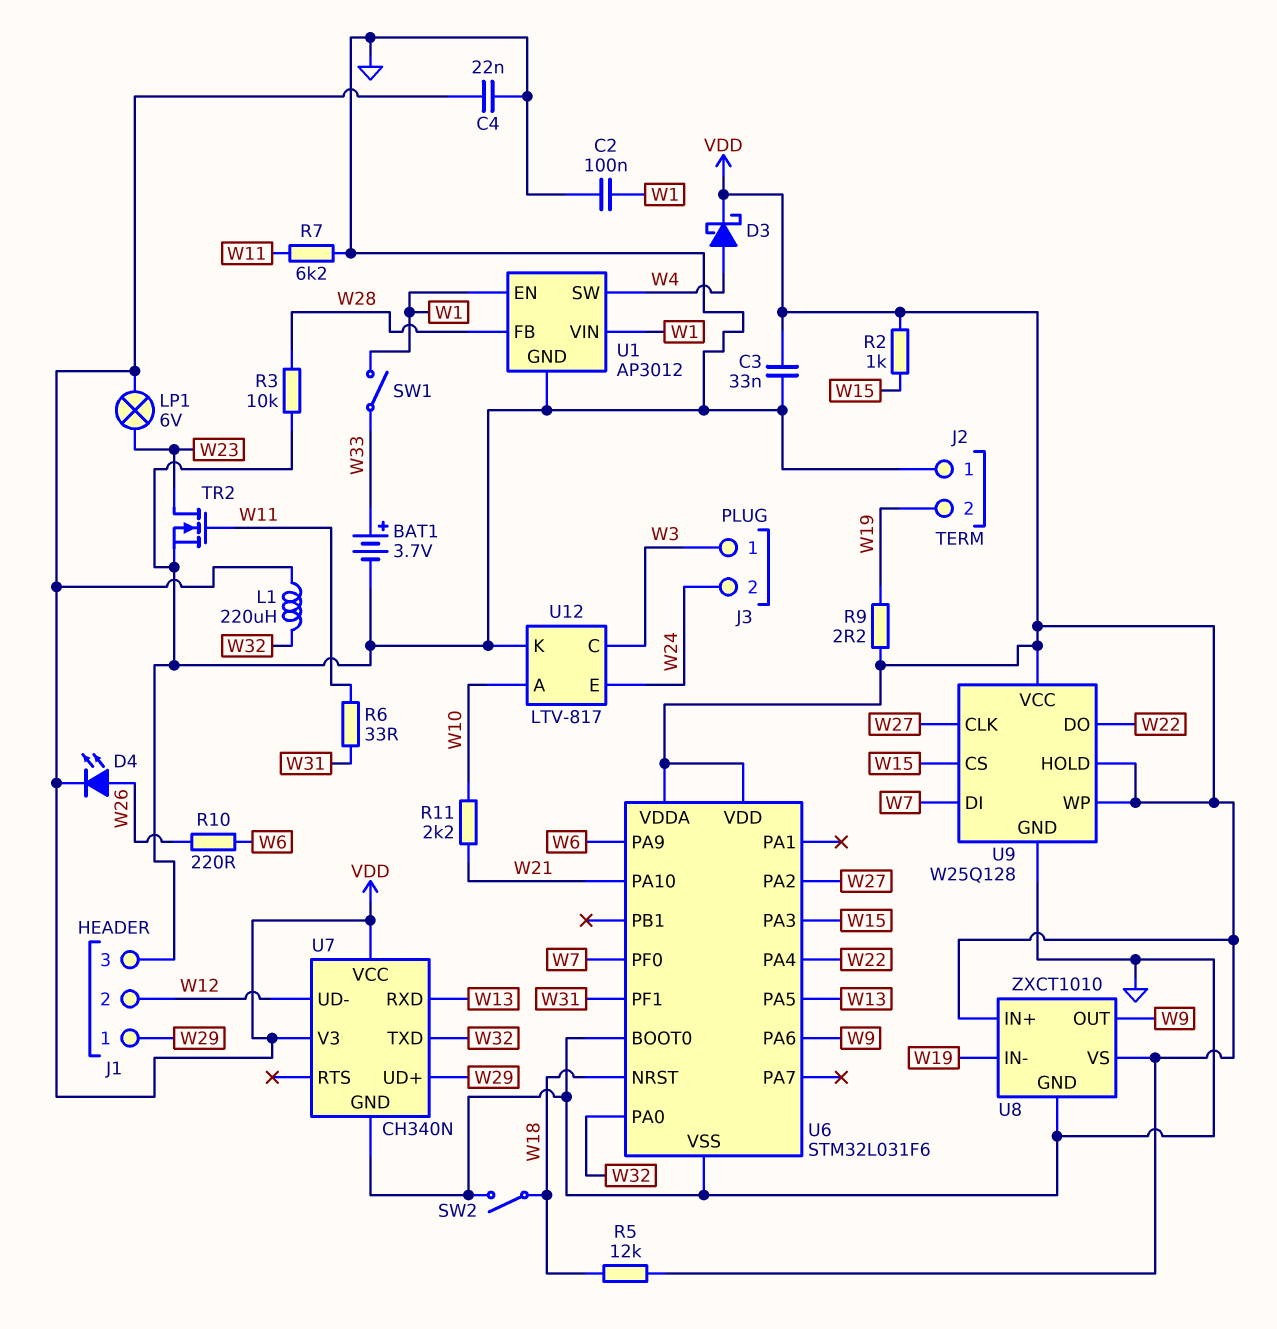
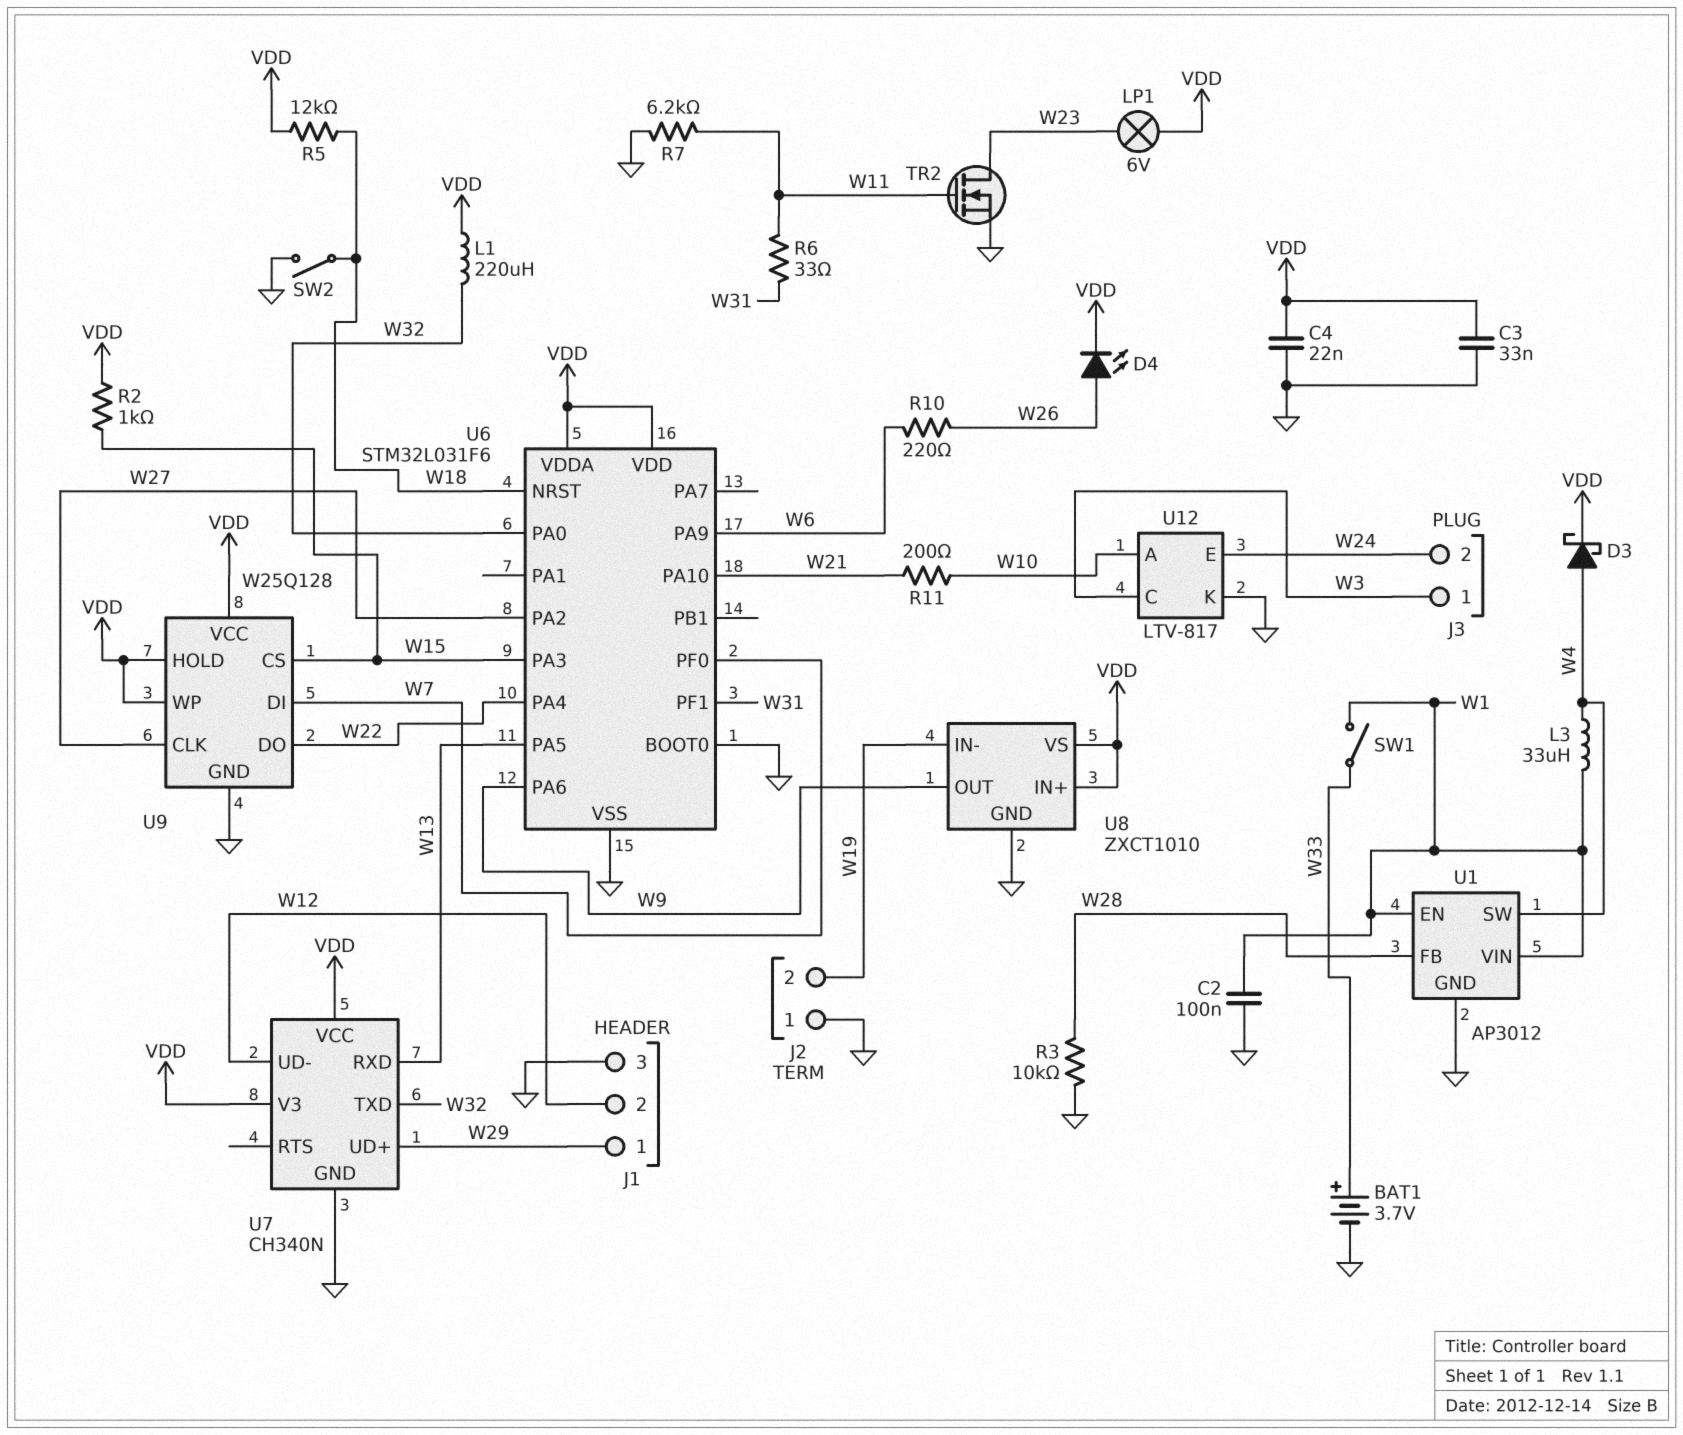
L3: none -> 33uH (W1, W4)
R9: 2.2 (VDD, W19) -> none
R11: 2.2k (W10, W21) -> 200 (W10, W21)

